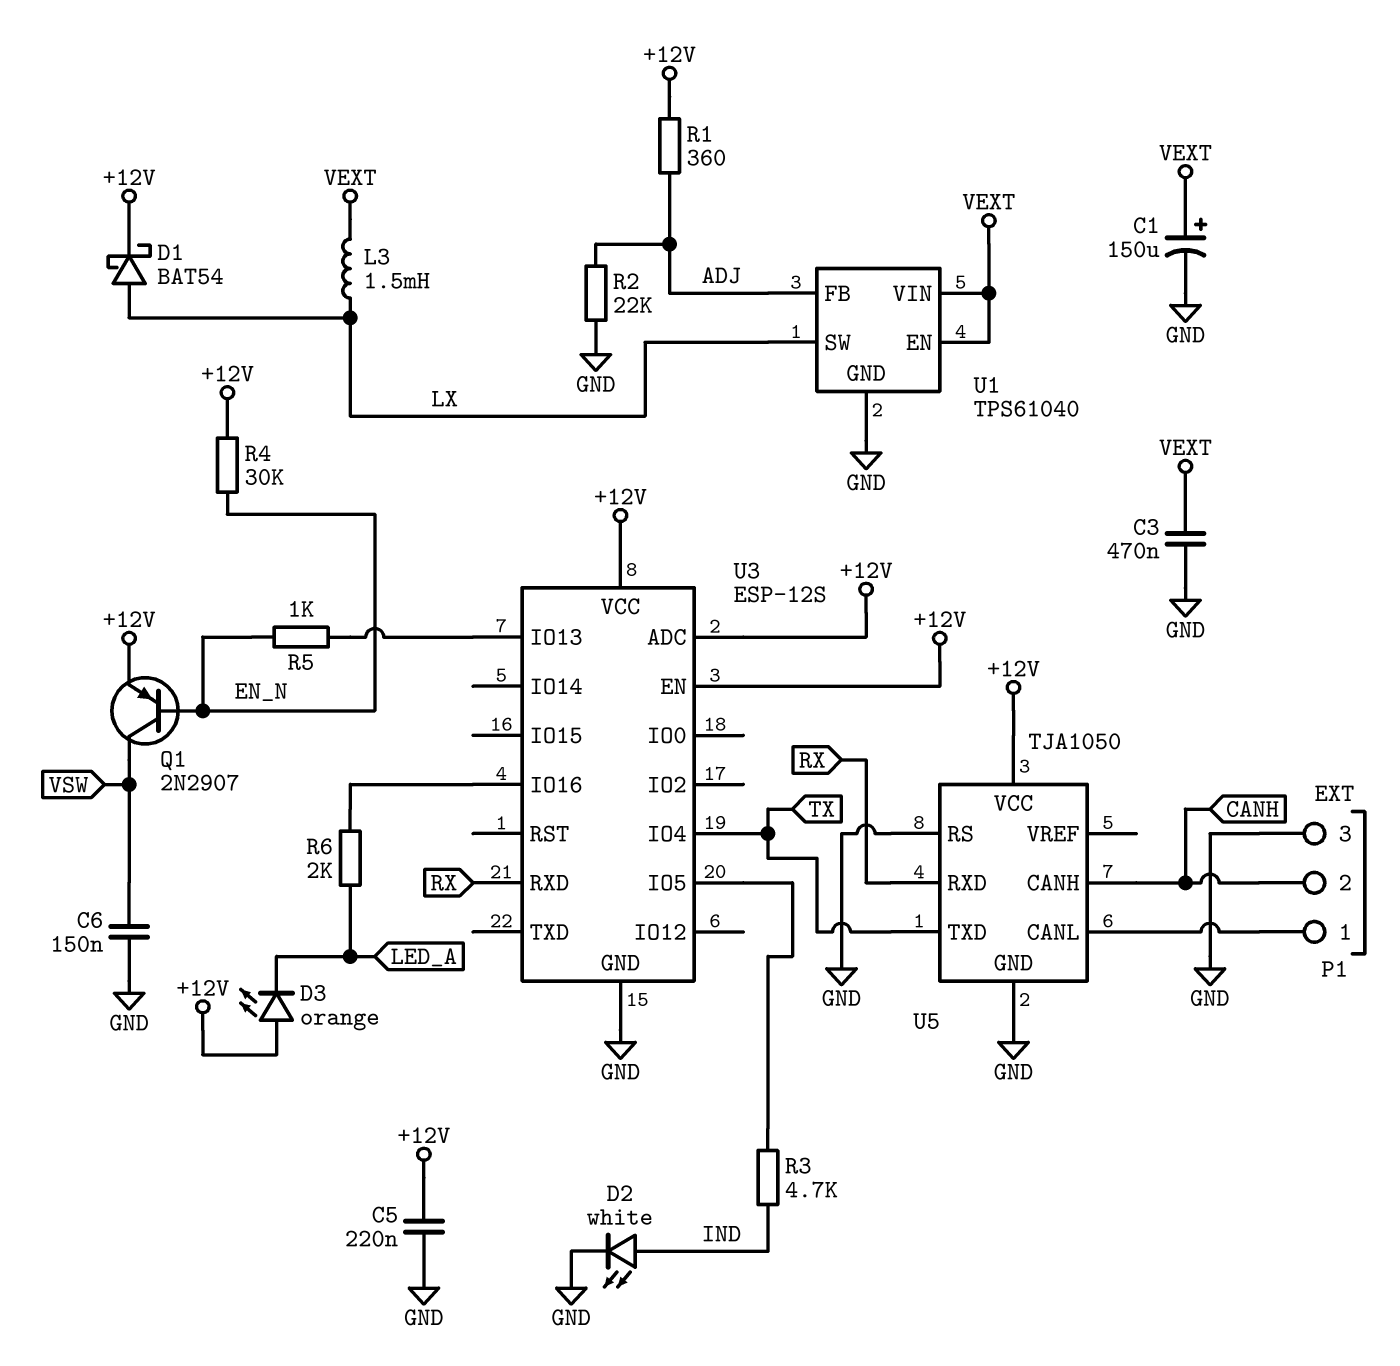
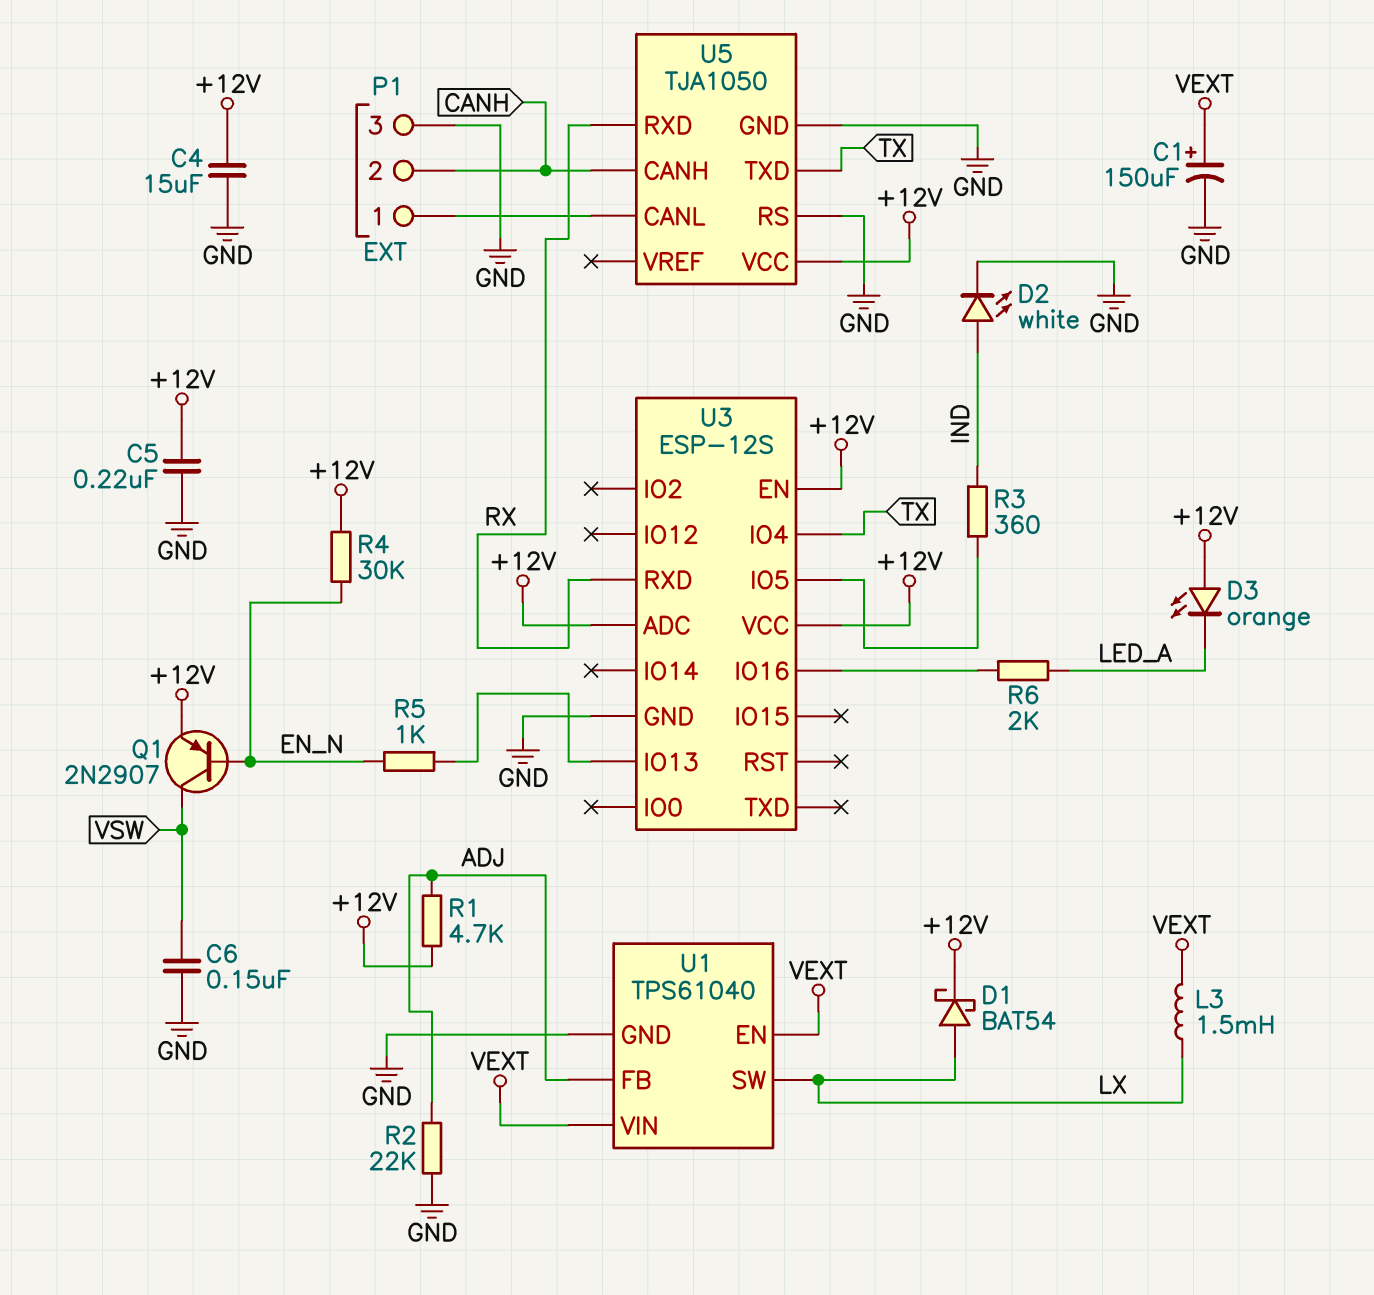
C3: 470nF (GND, VEXT) -> none
C4: none -> 15uF (+12V, GND)
R1: 360 (+12V, ADJ) -> 4.7k (+12V, ADJ)
R3: 4.7k (IND, U3/IO5) -> 360 (IND, U3/IO5)

